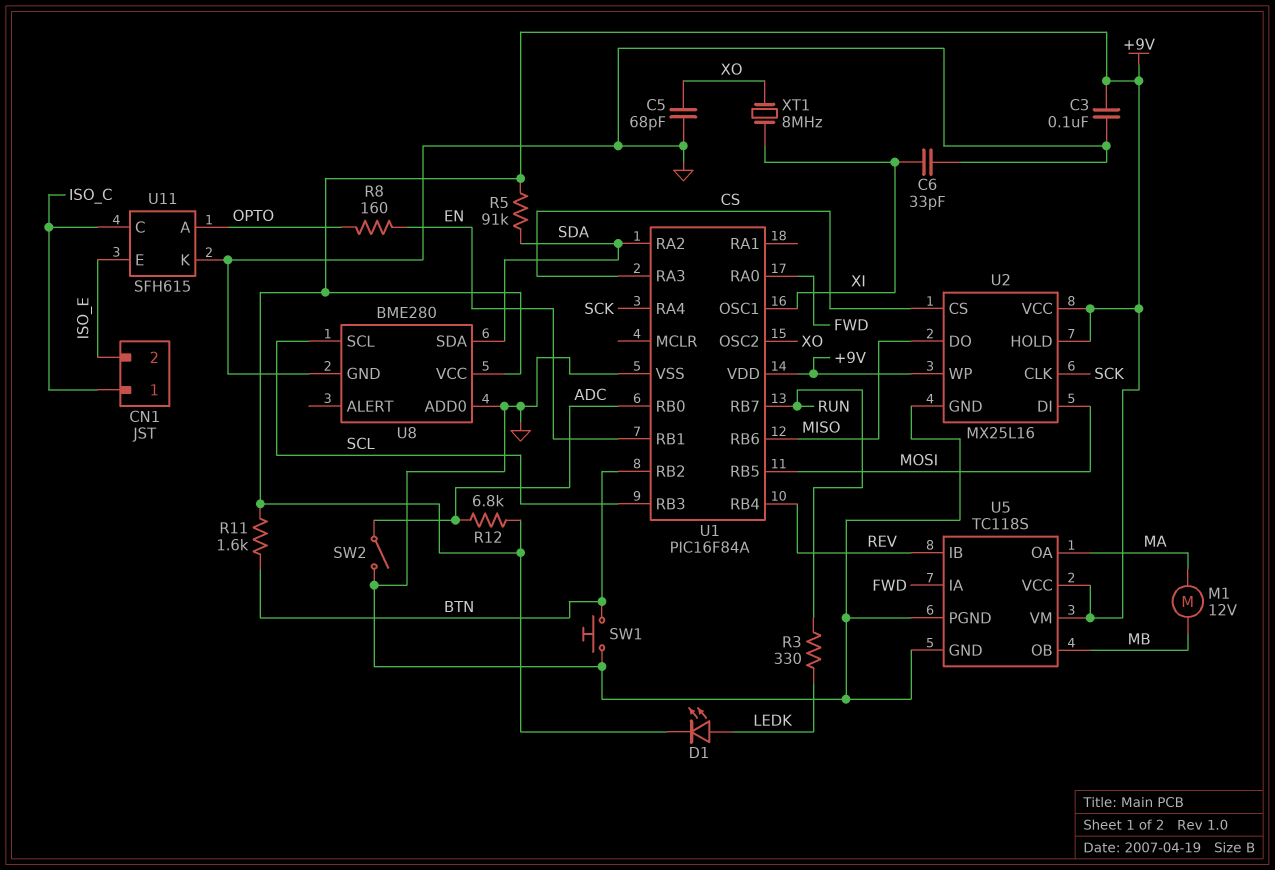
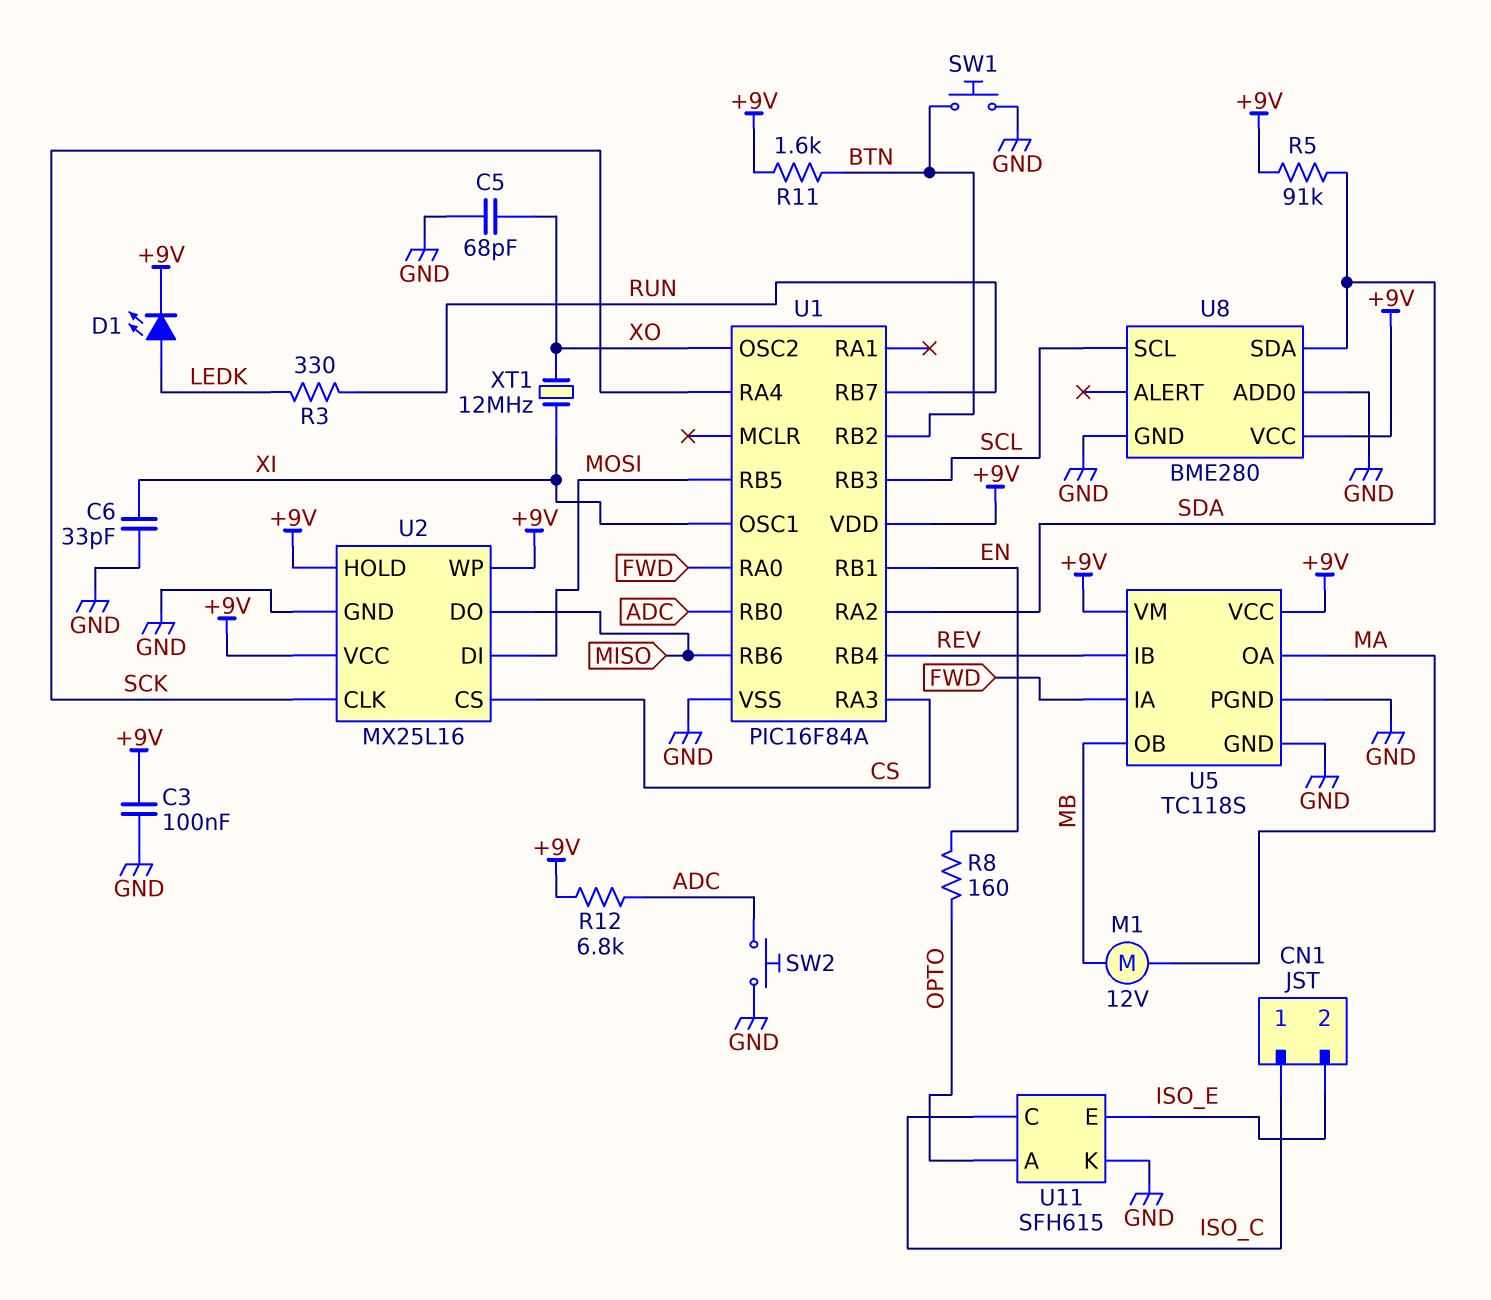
SW2: switch (ADC, GND) -> button (ADC, GND)
XT1: 8MHz (XI, XO) -> 12MHz (XI, XO)

